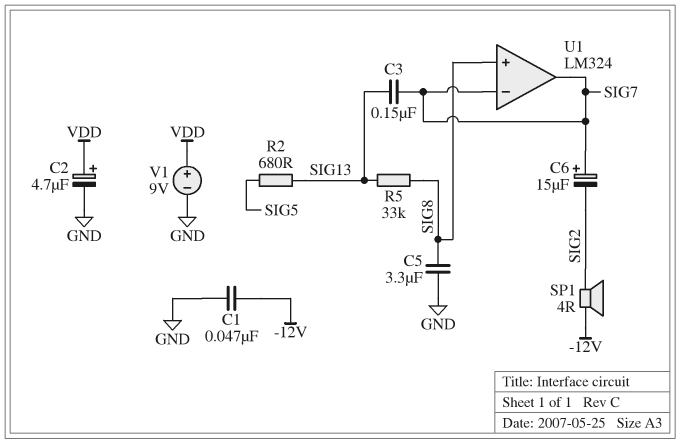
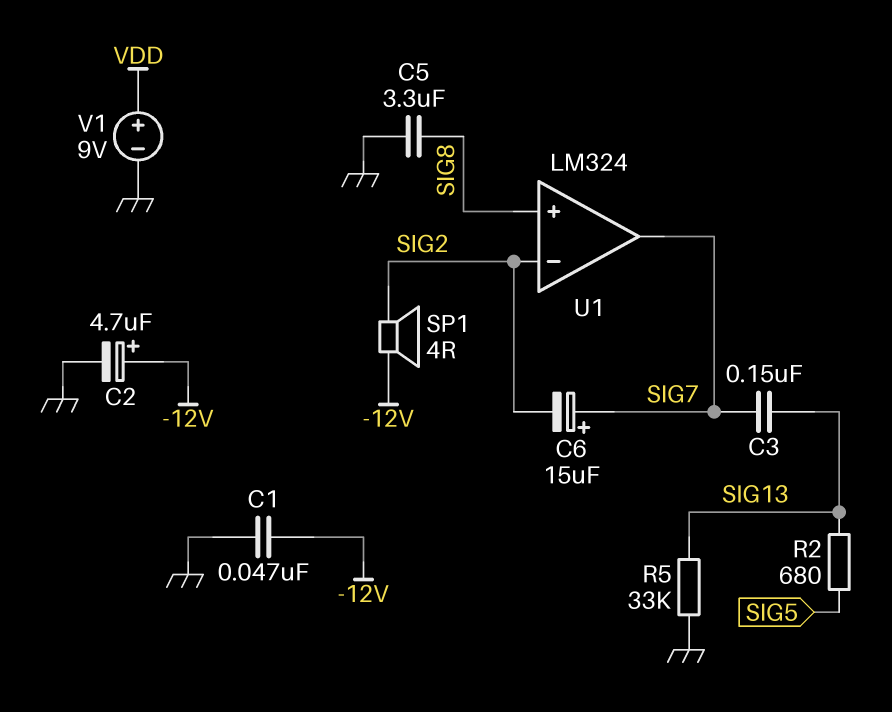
C2: 4.7uF (plus VDD, minus GND) -> 4.7uF (plus -12V, minus GND)
R5: 33k (SIG8, SIG13) -> 33k (GND, SIG13)
U1 pin in-: SIG7 -> SIG2

